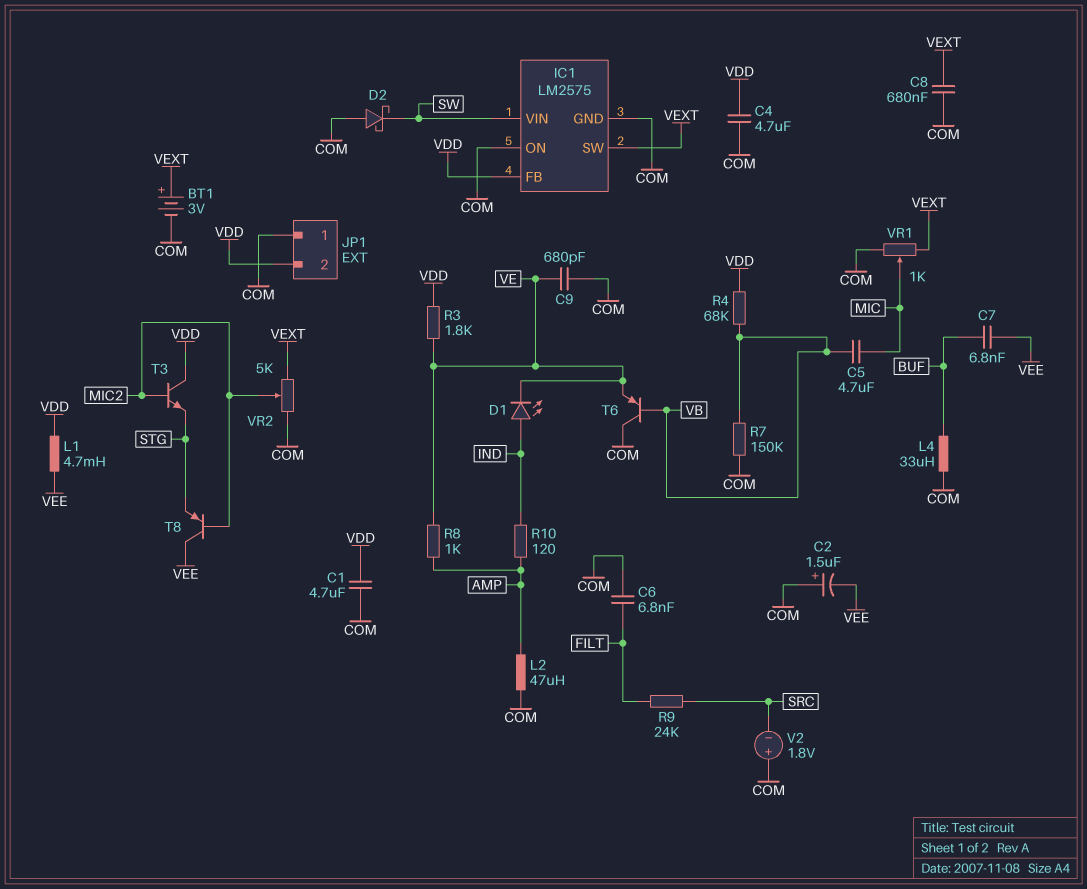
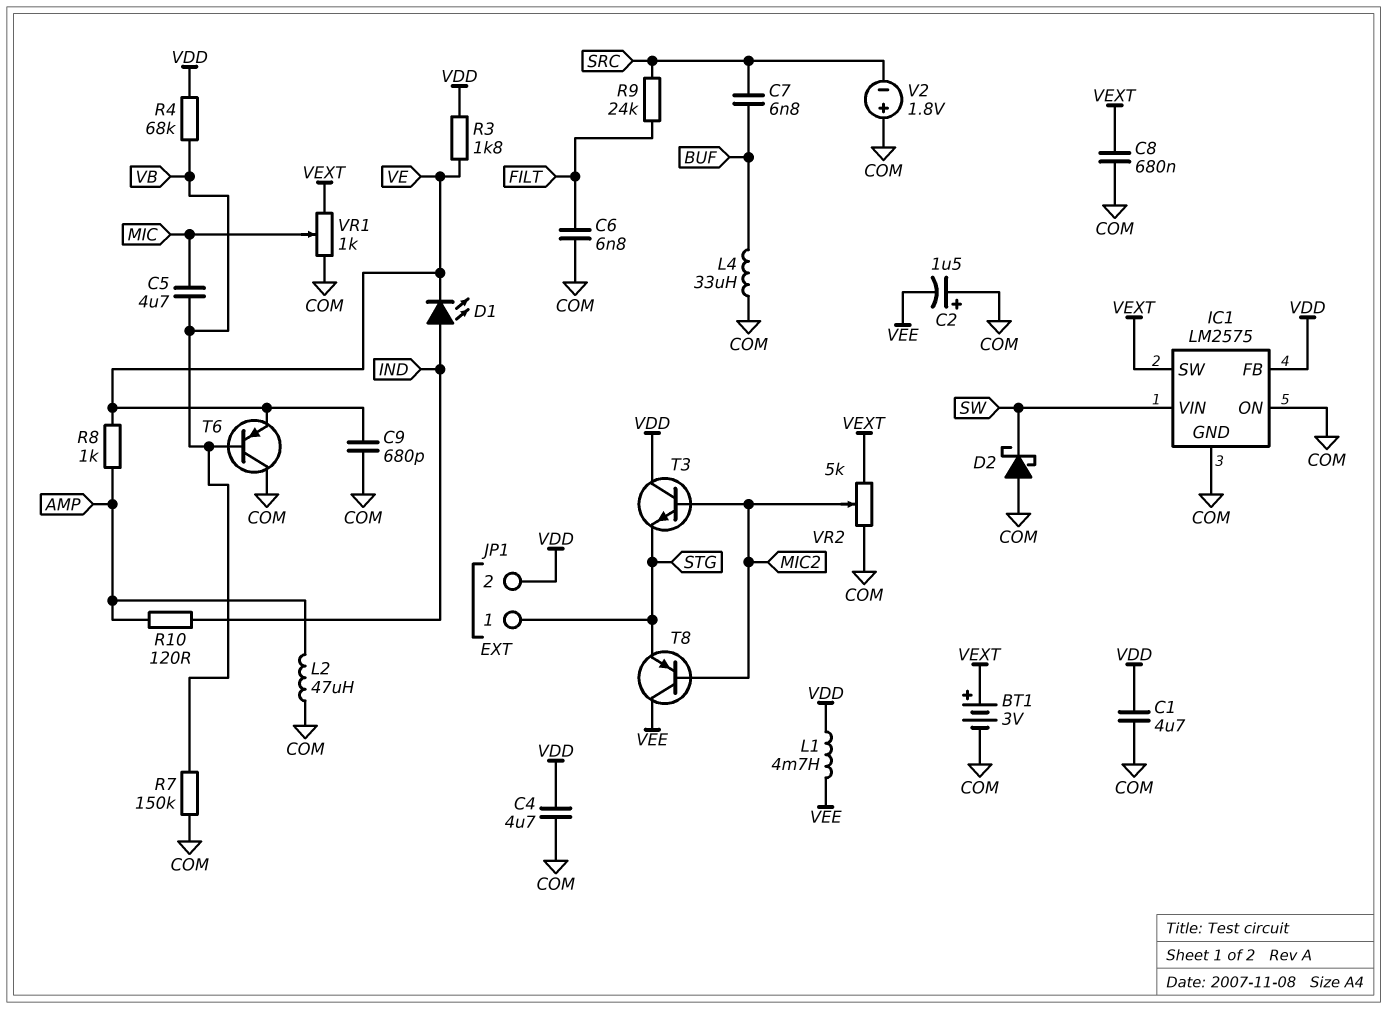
C7: 6.8nF (BUF, VEE) -> 6.8nF (BUF, SRC)
JP1 pin 1: COM -> STG

